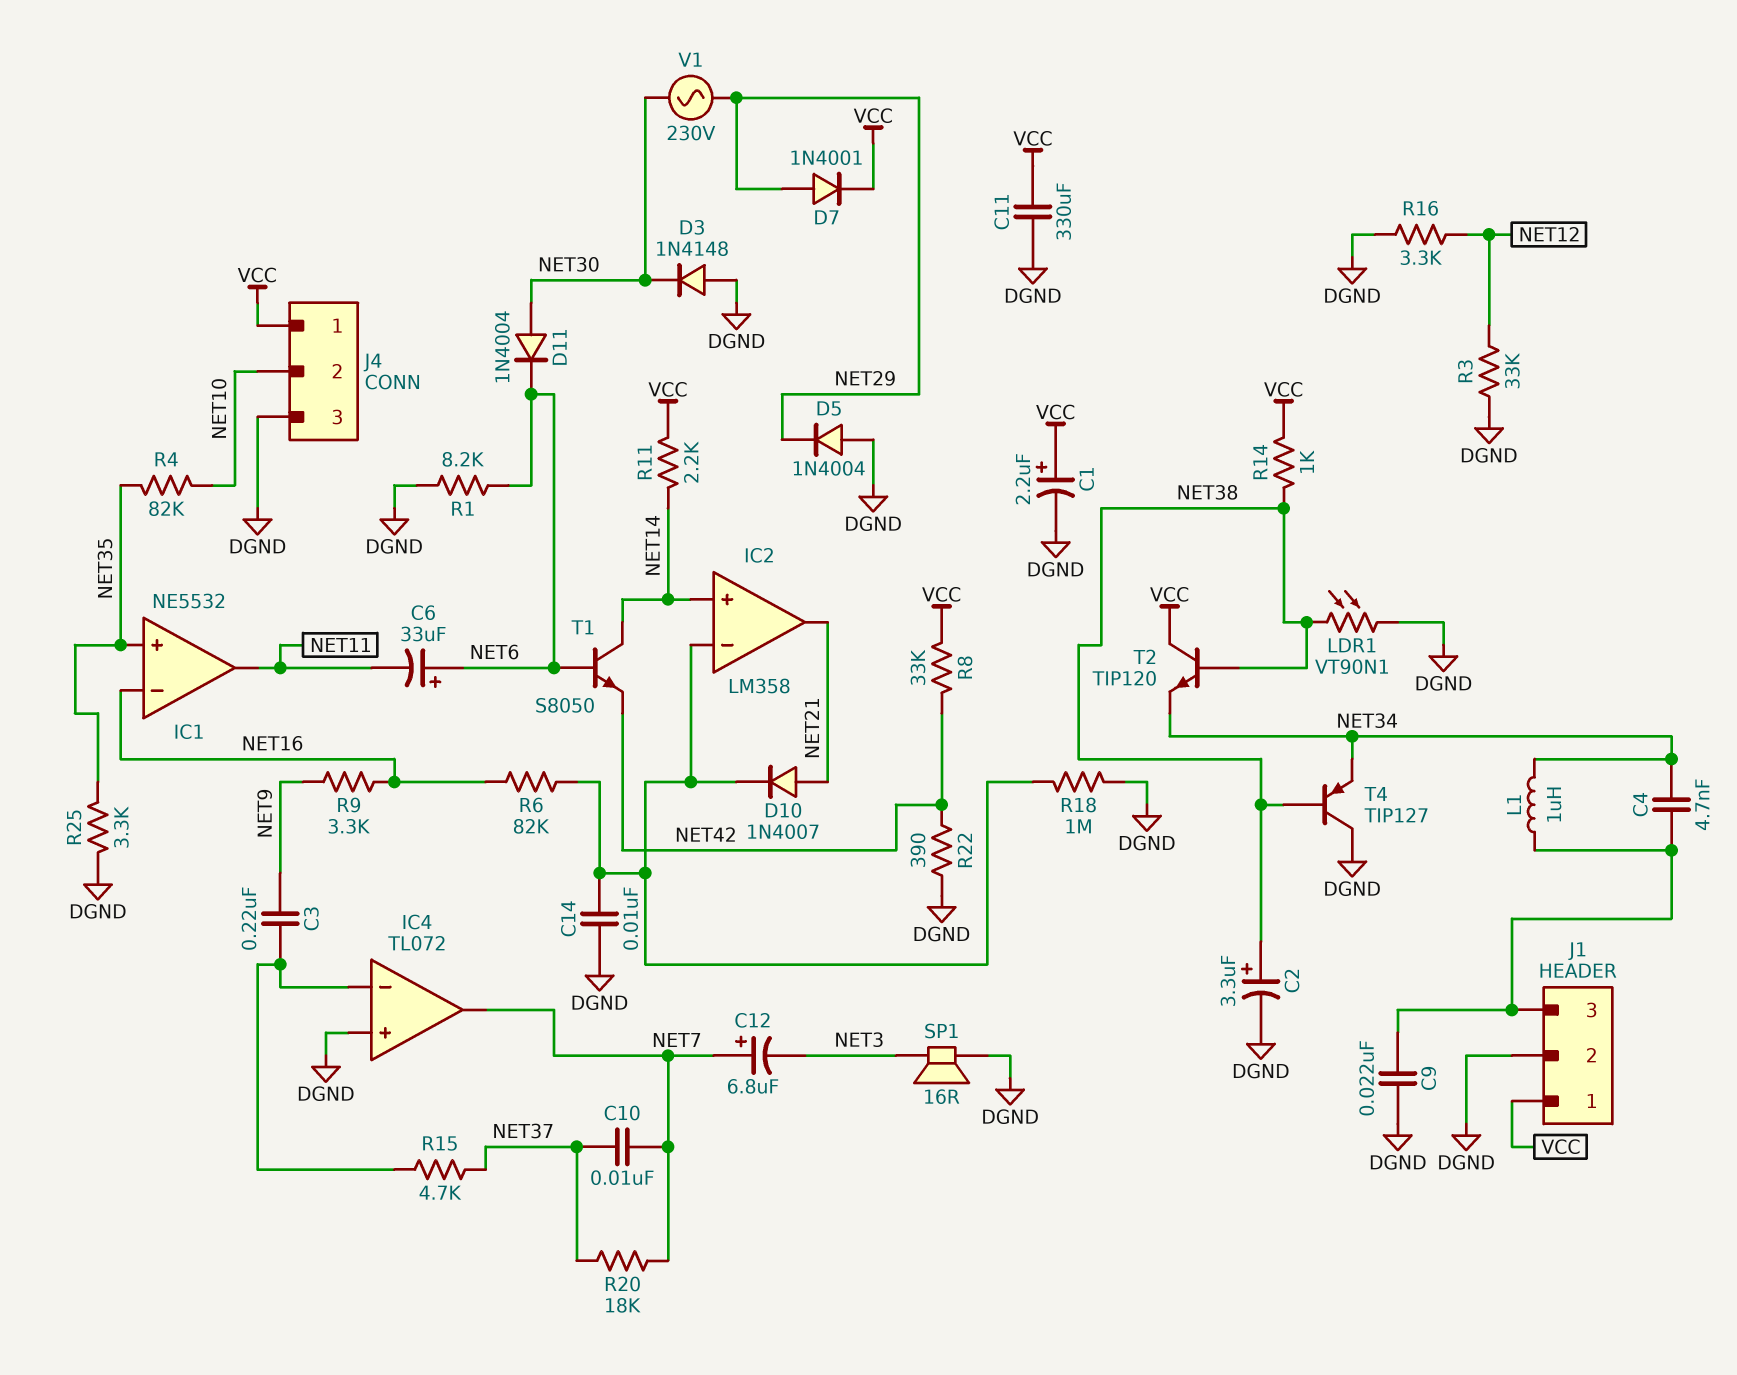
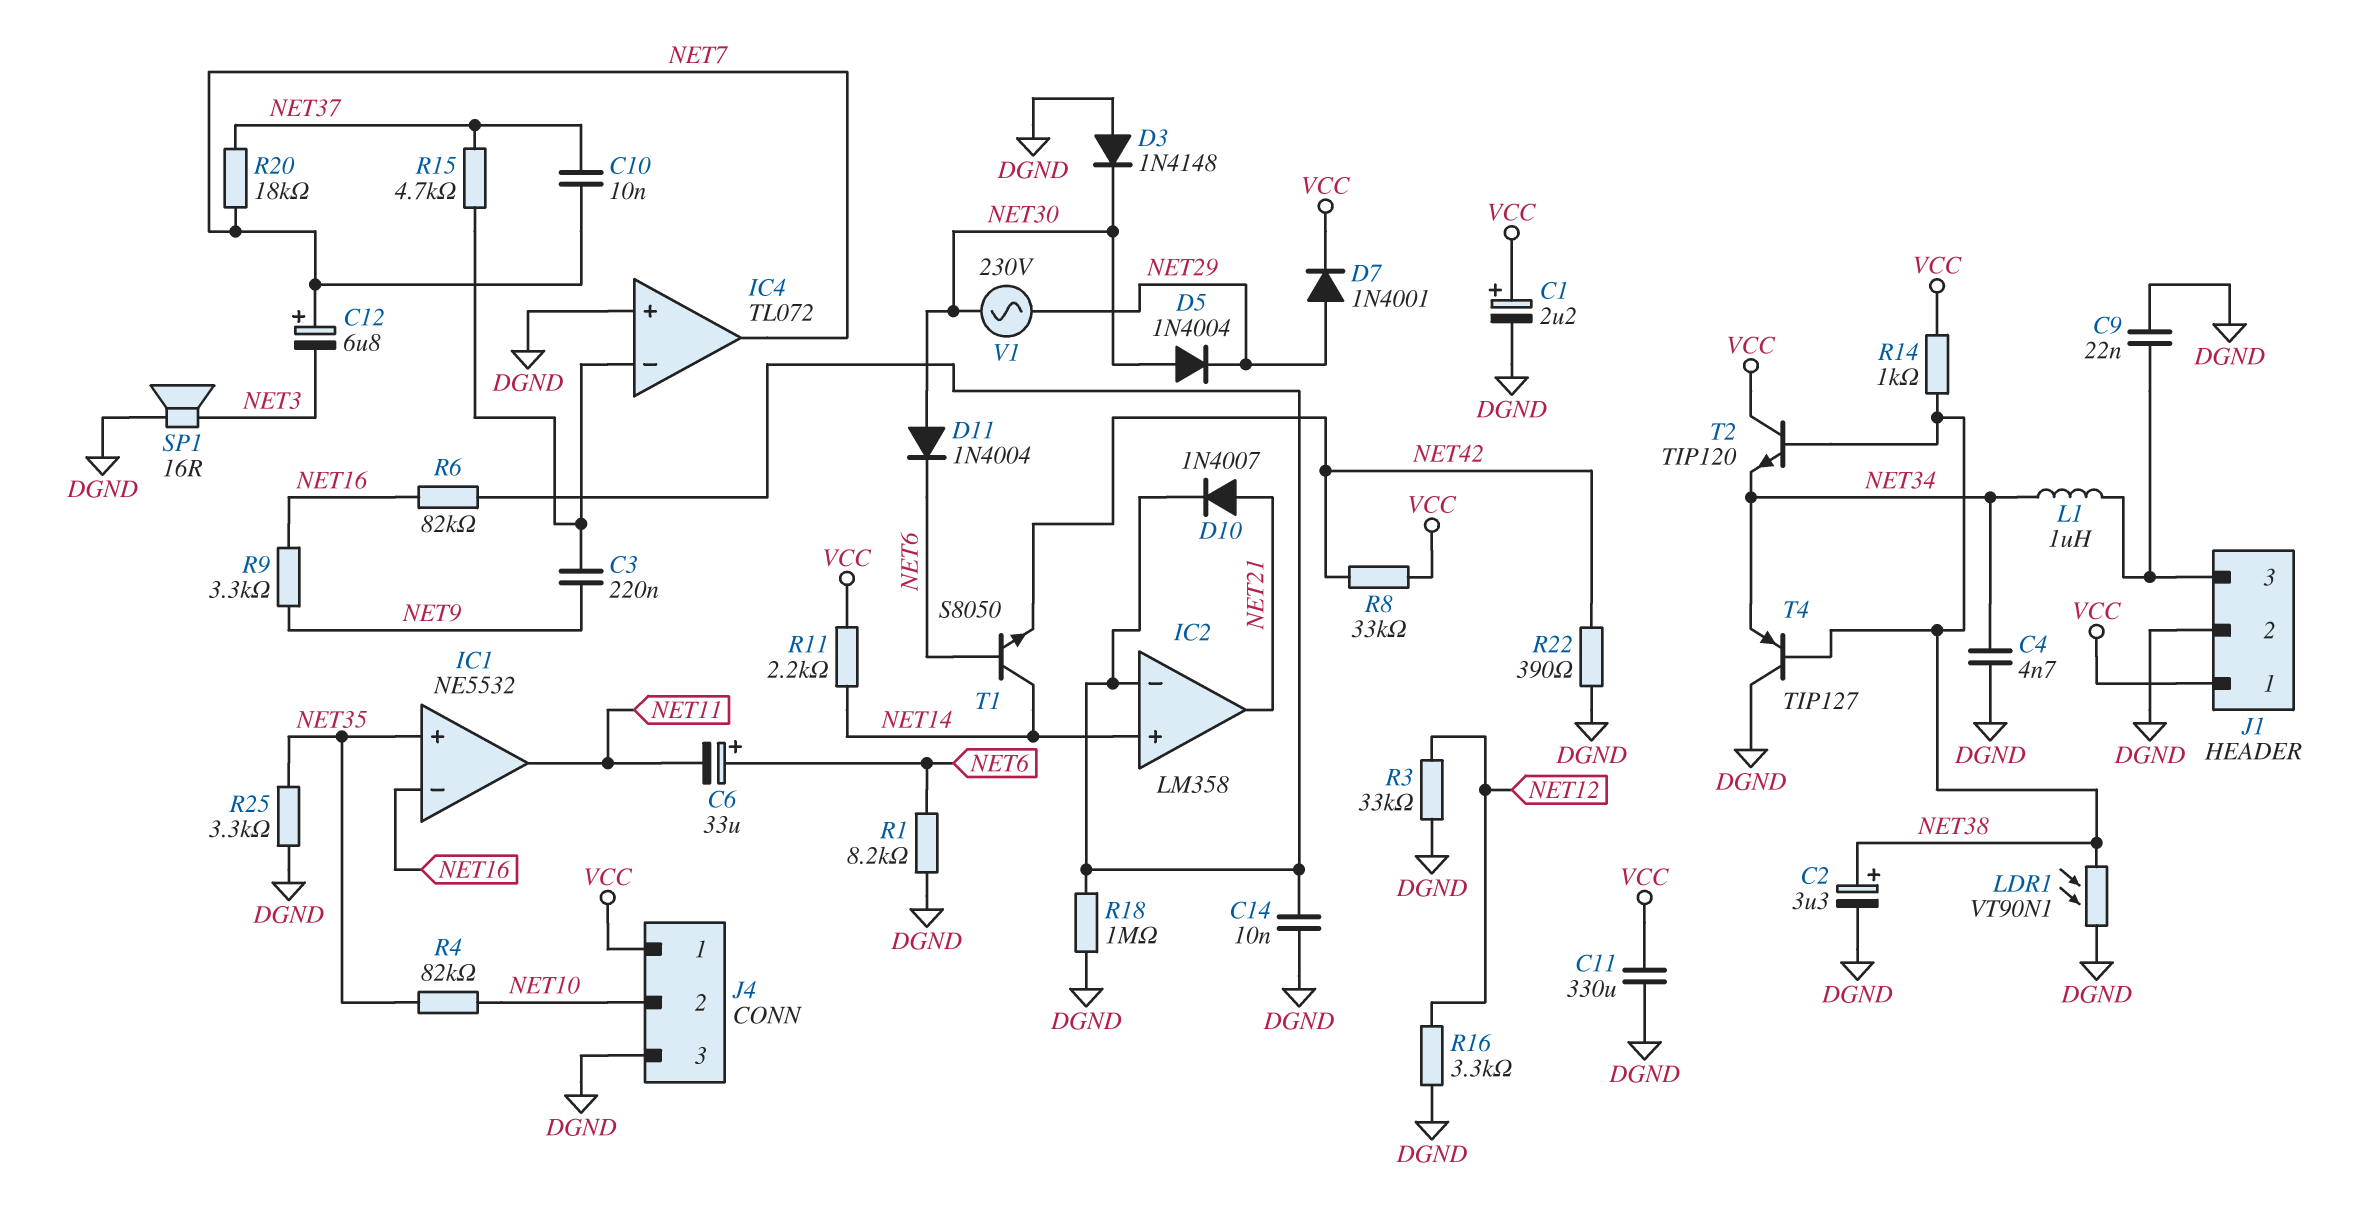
C4: 4.7nF (J1/3, NET34) -> 4.7nF (DGND, NET34)
D5: diode 1N4004 (A DGND, K NET29) -> diode 1N4004 (A NET30, K NET29)

